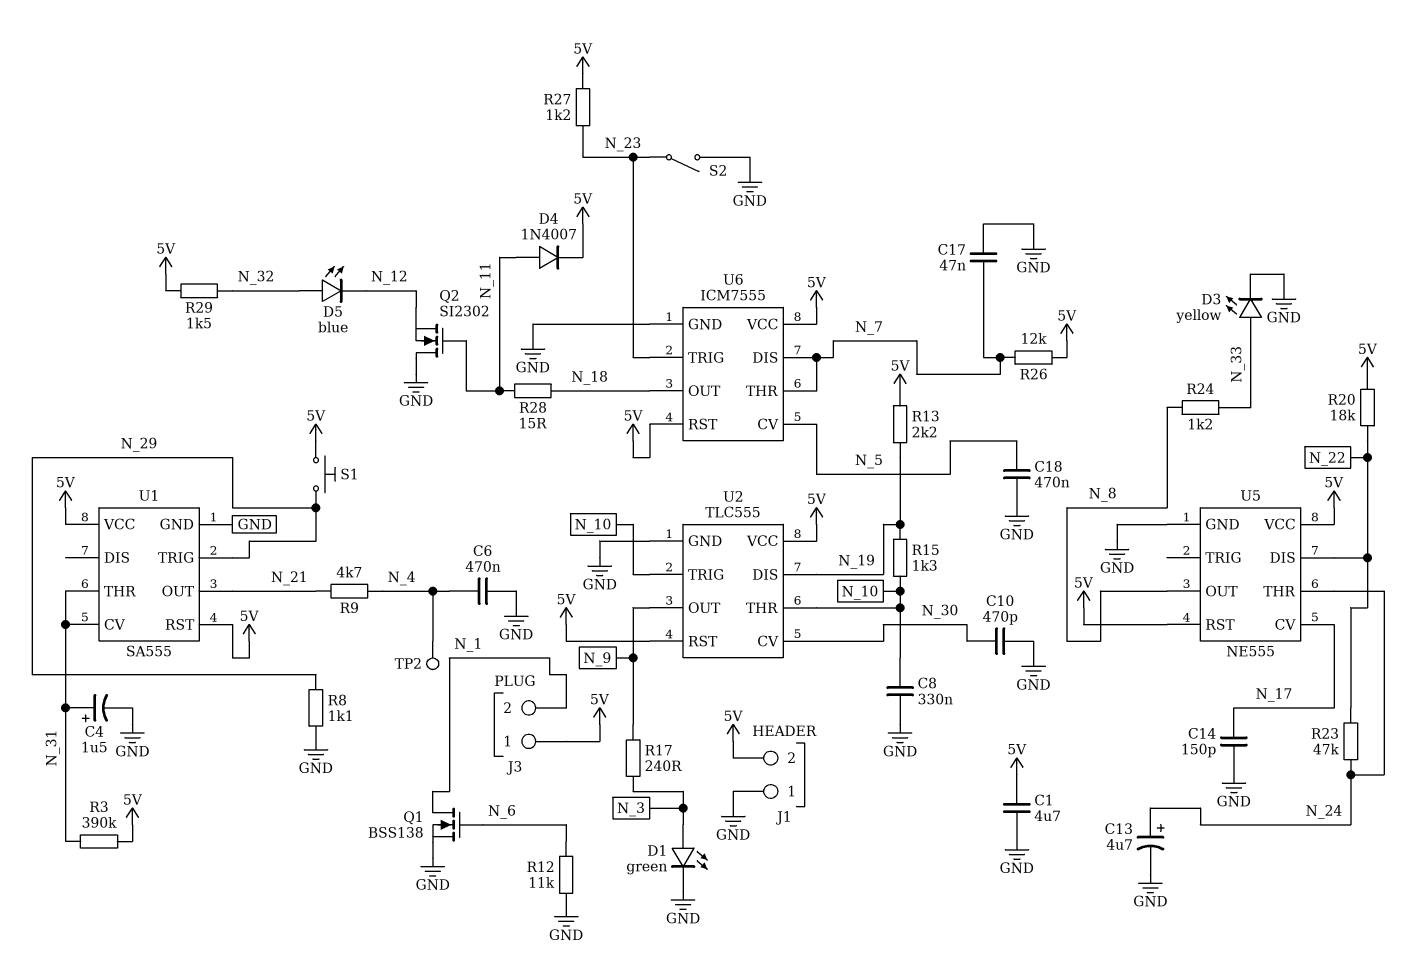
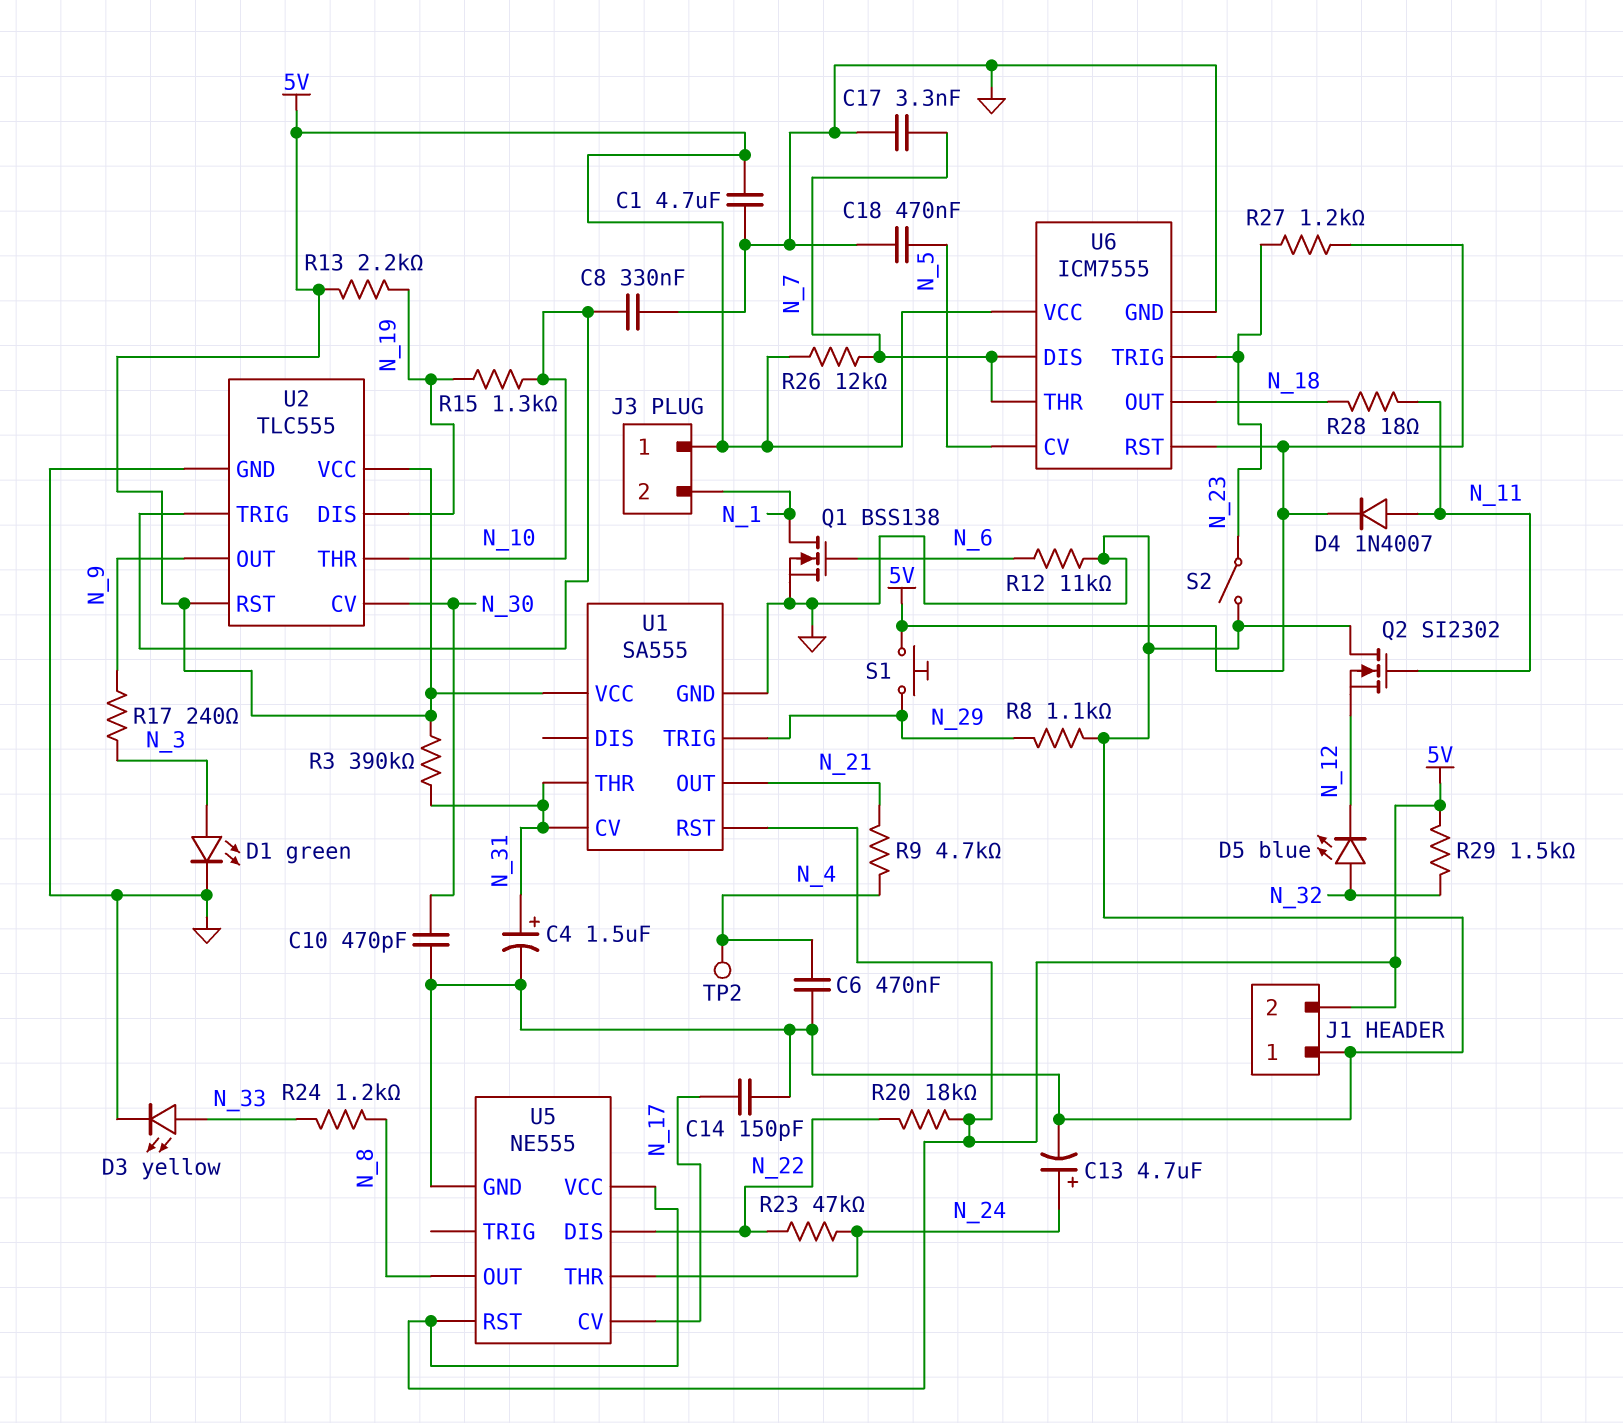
C17: 47nF (GND, N_7) -> 3.3nF (GND, N_7)
R28: 15 (N_11, N_18) -> 18 (N_11, N_18)

